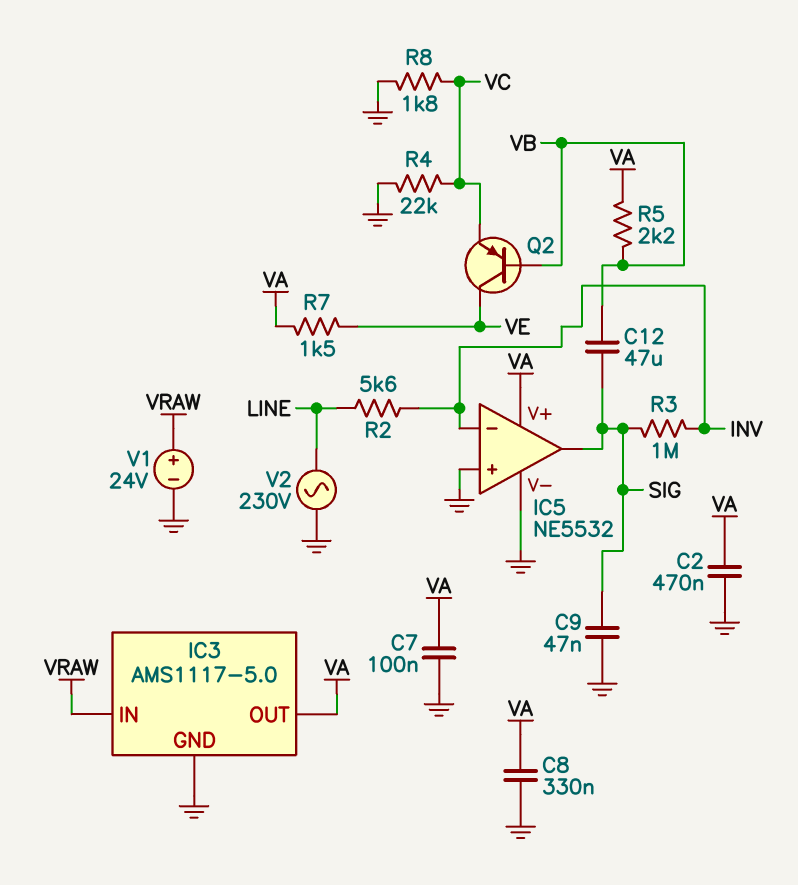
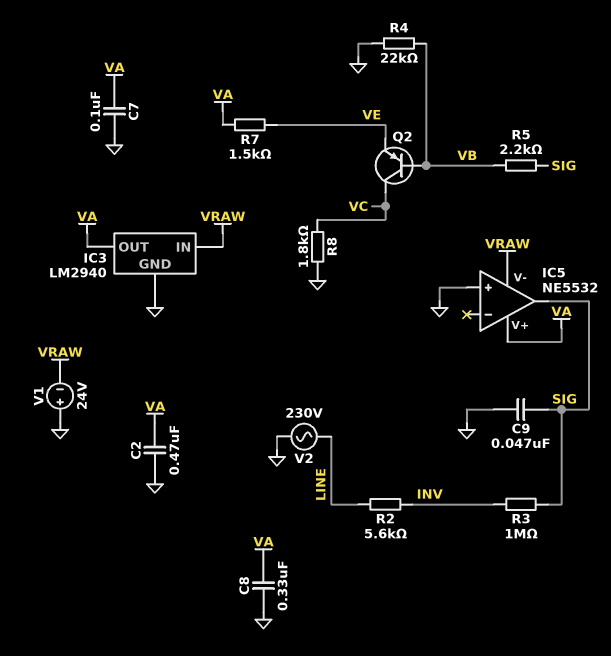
C12: 47uF (SIG, VB) -> none
IC3: AMS1117-5.0 -> LM2940
IC5 pin V-: GND -> VRAW
IC5 pin in-: INV -> none
Q2: PNP (B VB, C VE, E VC) -> PNP (B VB, C VC, E VE)
R4: 22k (GND, VC) -> 22k (GND, VB)
R5: 2.2k (VA, VB) -> 2.2k (SIG, VB)
V1: 24V (plus VRAW, minus GND) -> 24V (plus GND, minus VRAW)

